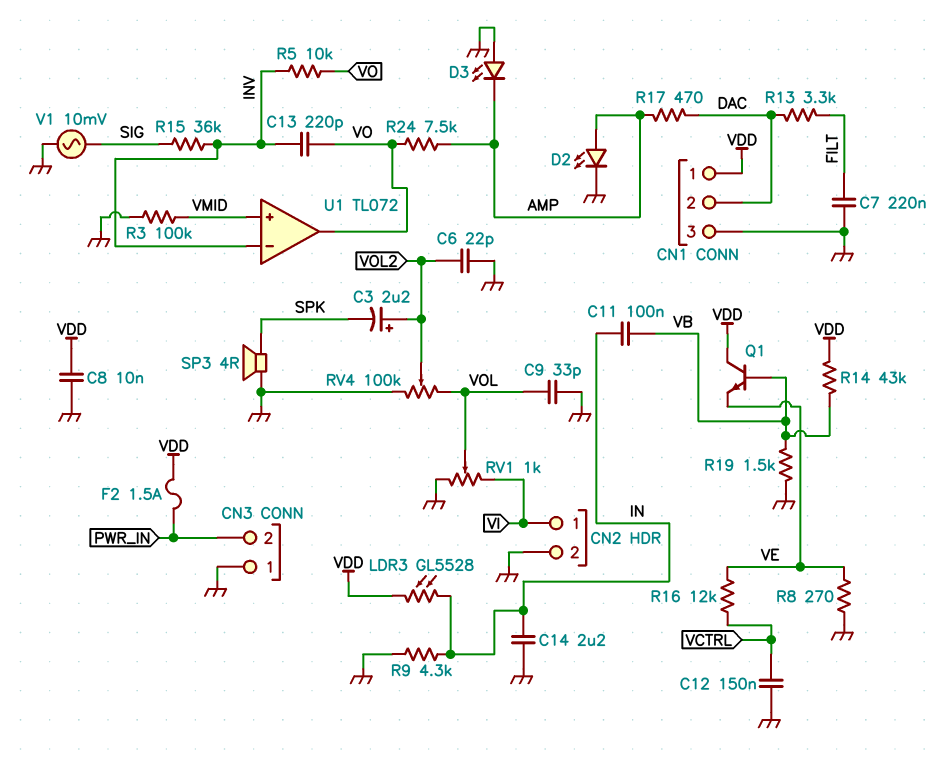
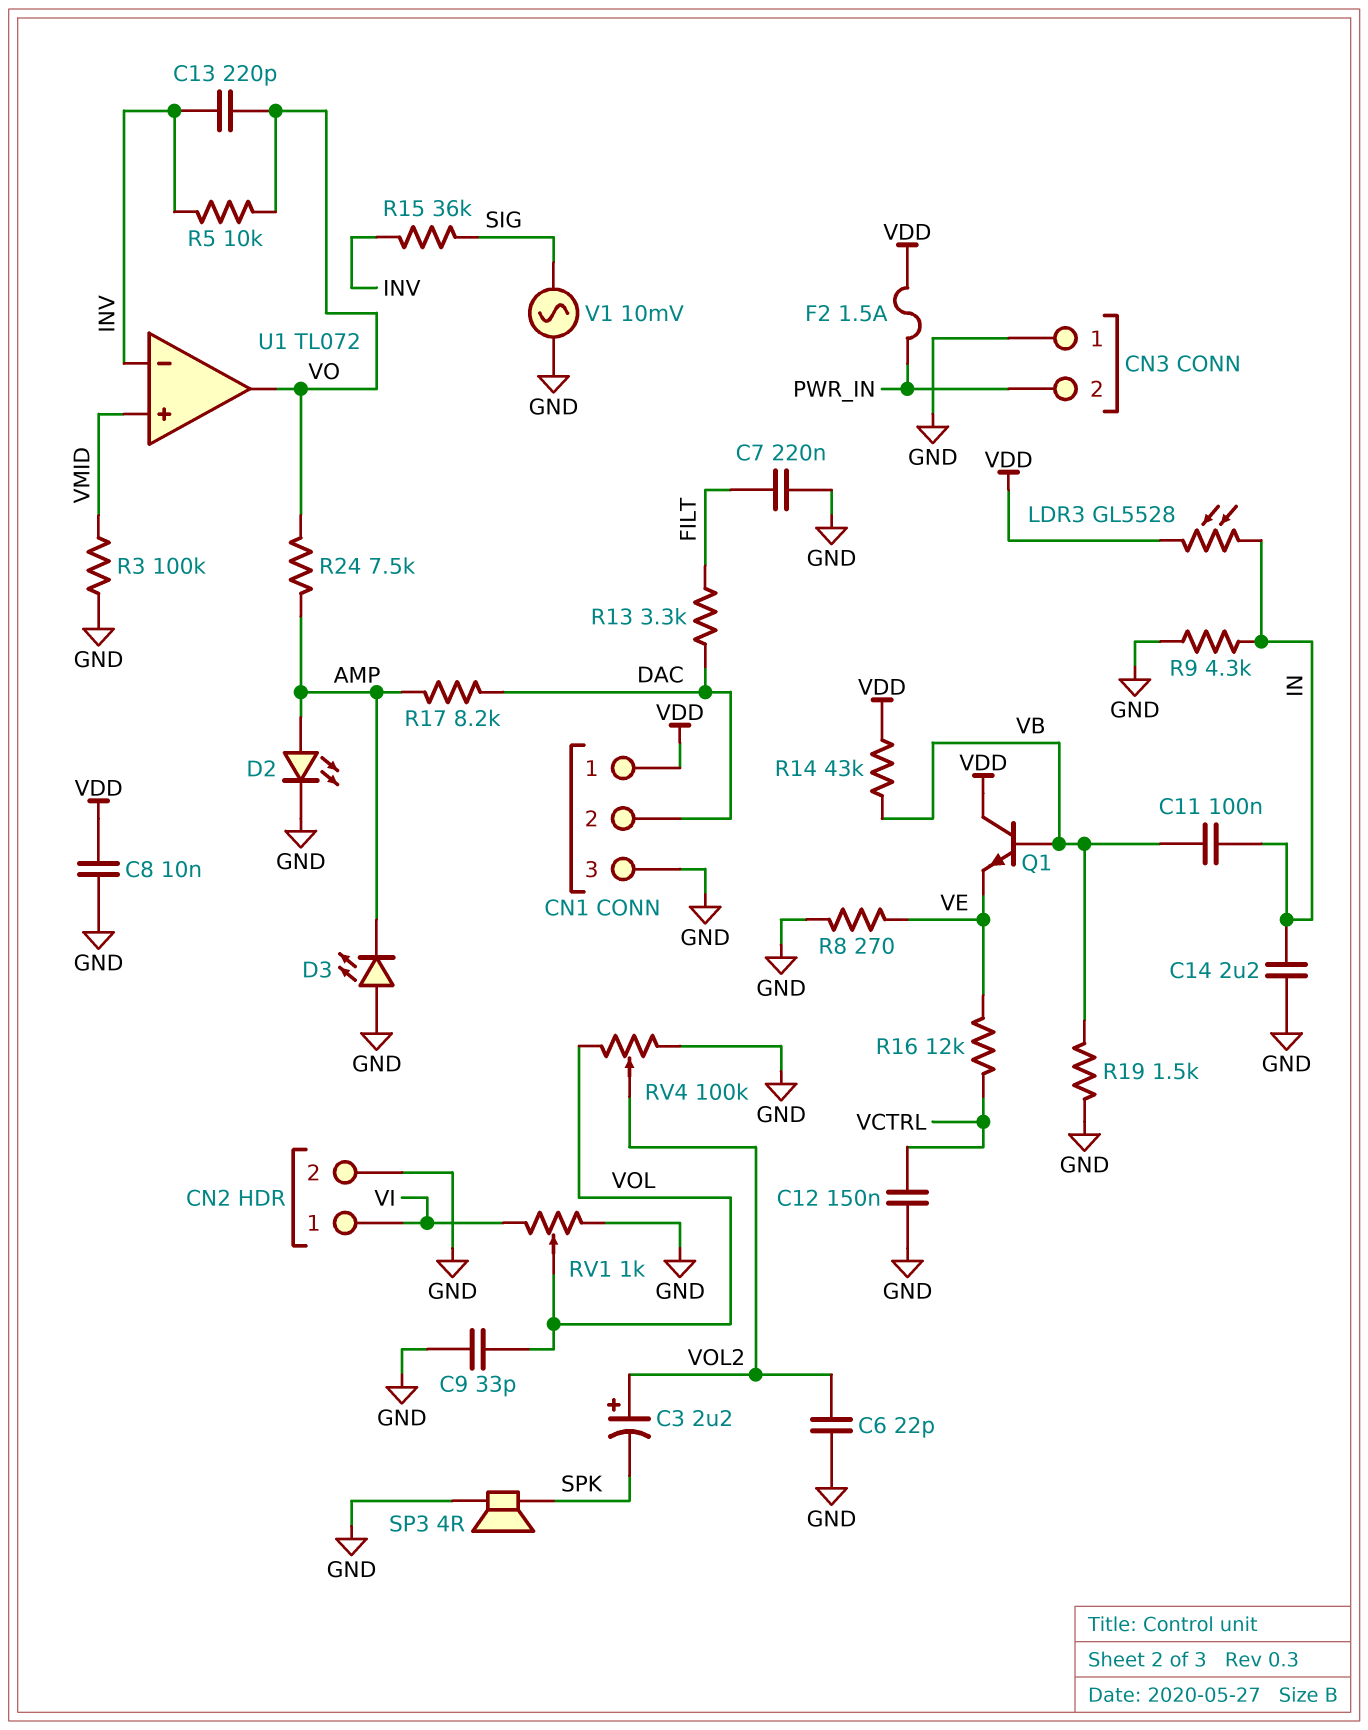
R17: 470 (AMP, DAC) -> 8.2k (AMP, DAC)

